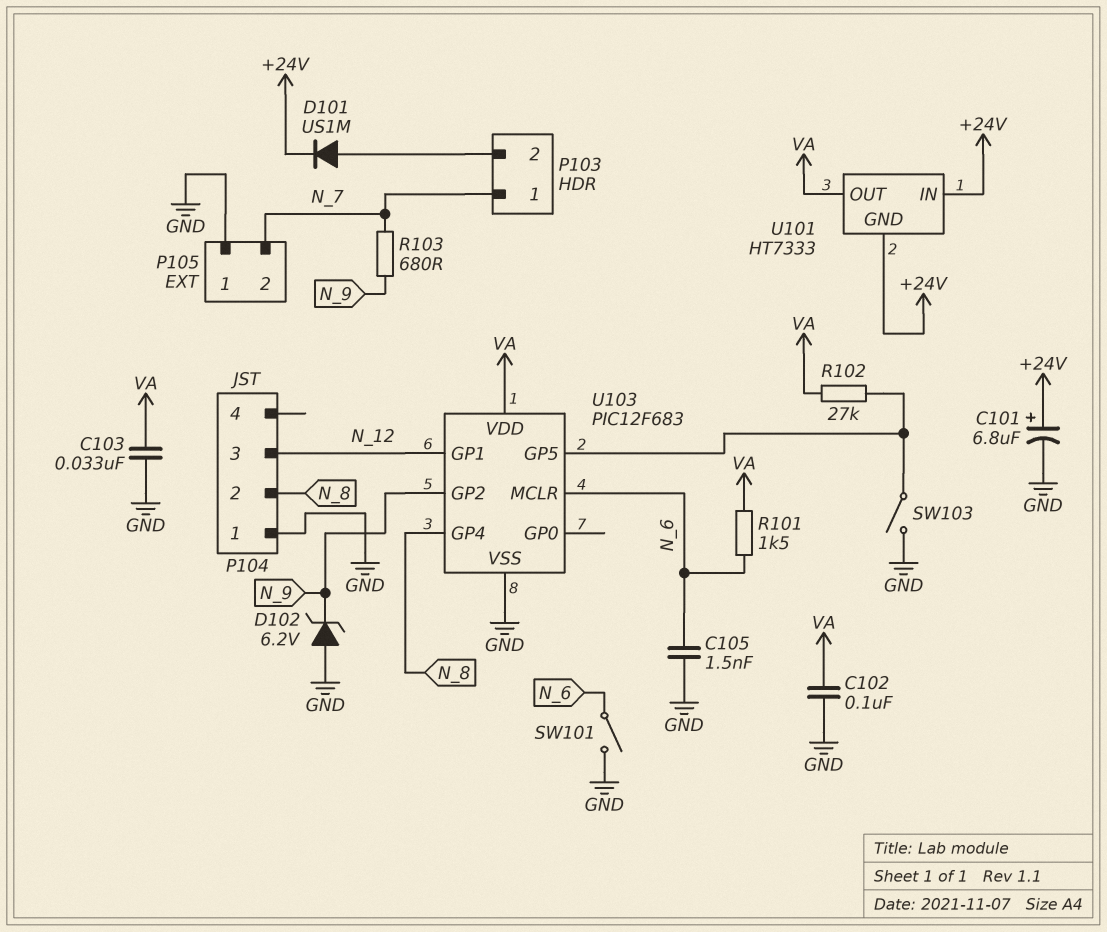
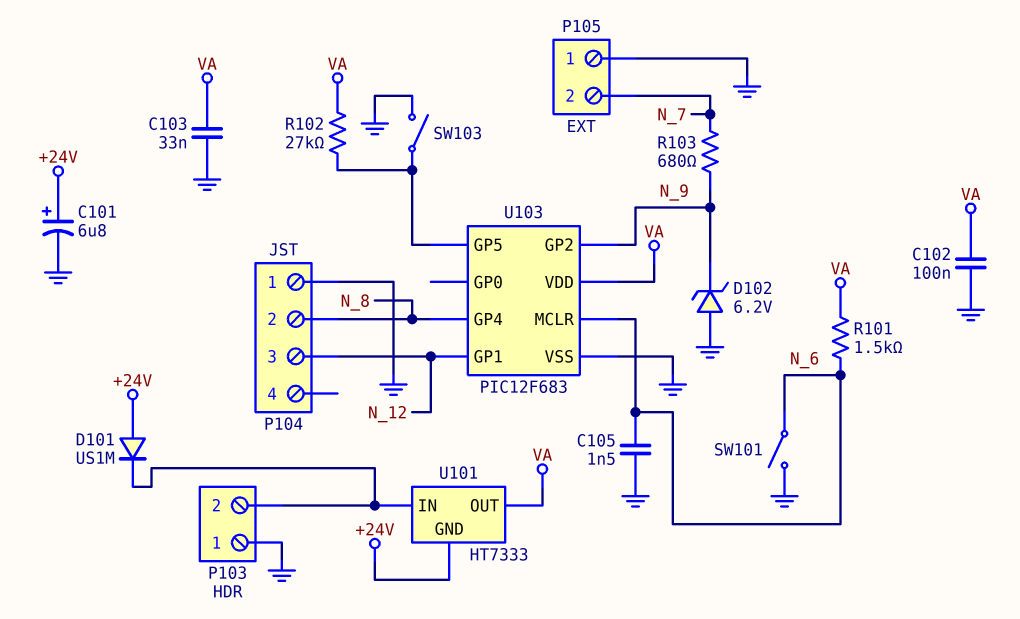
D101: diode US1M (A P103/2, K +24V) -> diode US1M (A +24V, K P103/2)
P103 pin 1: N_7 -> GND
U101 pin IN: +24V -> P103/2

